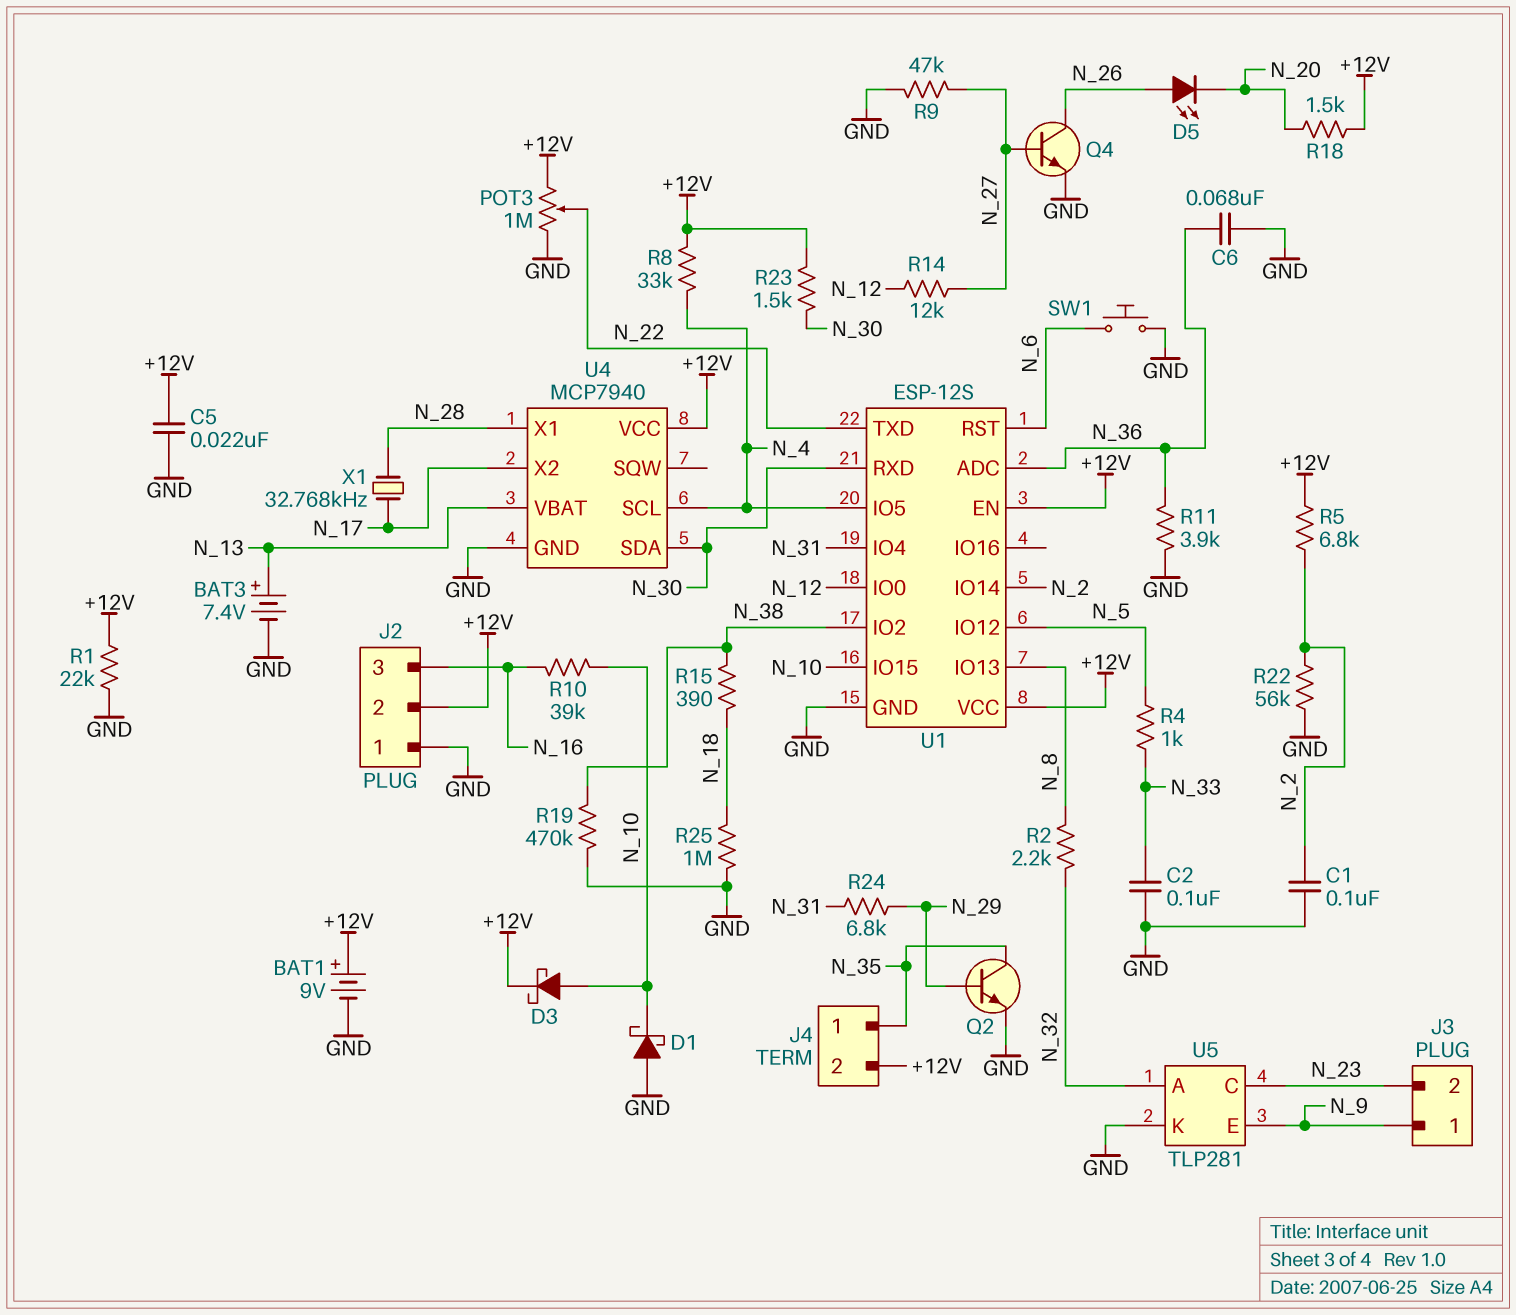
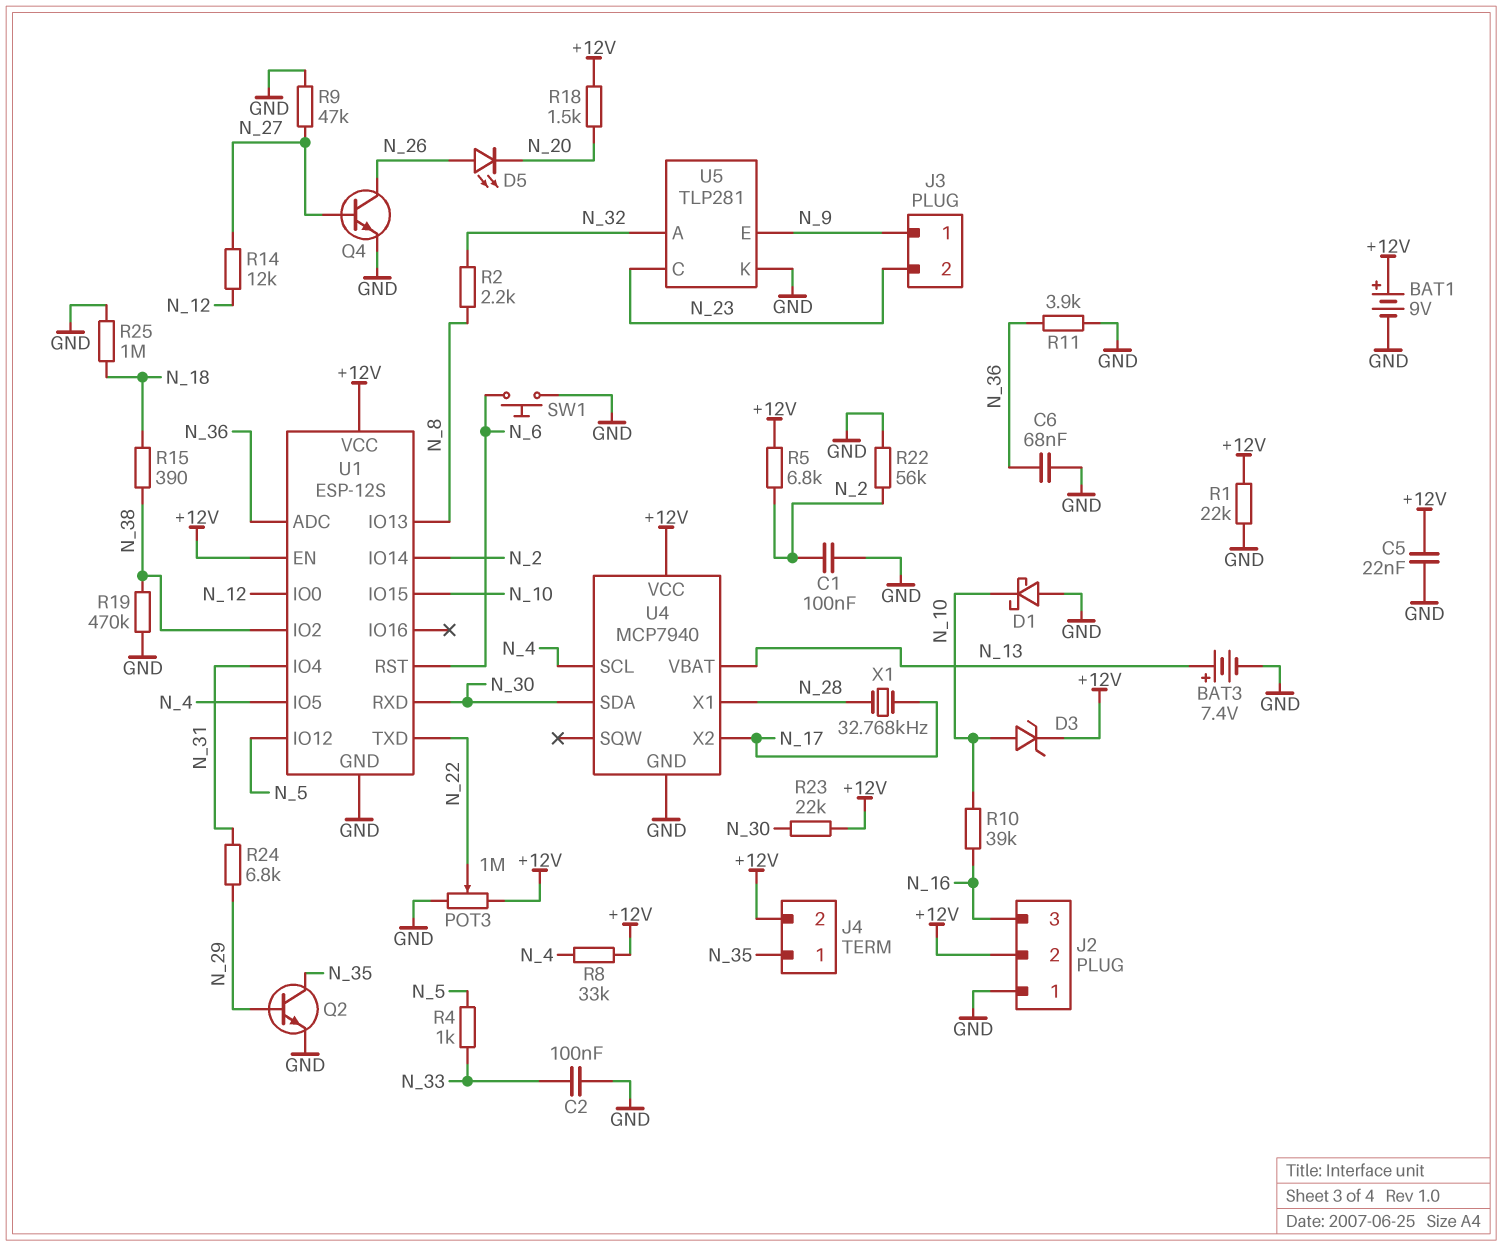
D3: schottky (A N_10, K +12V) -> zener (A N_10, K +12V)
R23: 1.5k (+12V, N_30) -> 22k (+12V, N_30)

